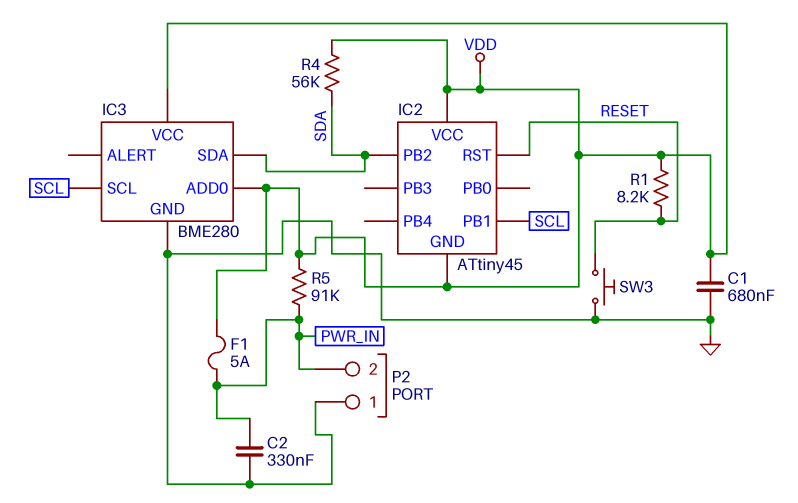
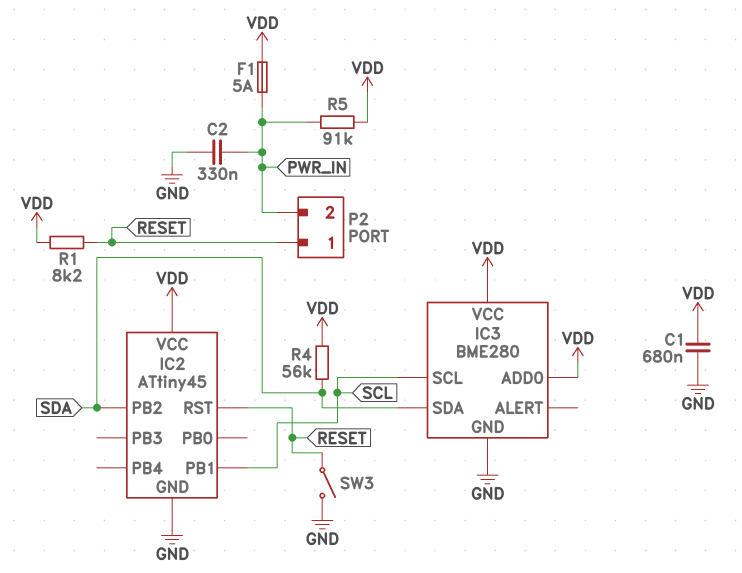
IC2 pin GND: VDD -> GND
P2 pin 1: GND -> RESET
SW3: button (GND, RESET) -> switch (GND, RESET)

